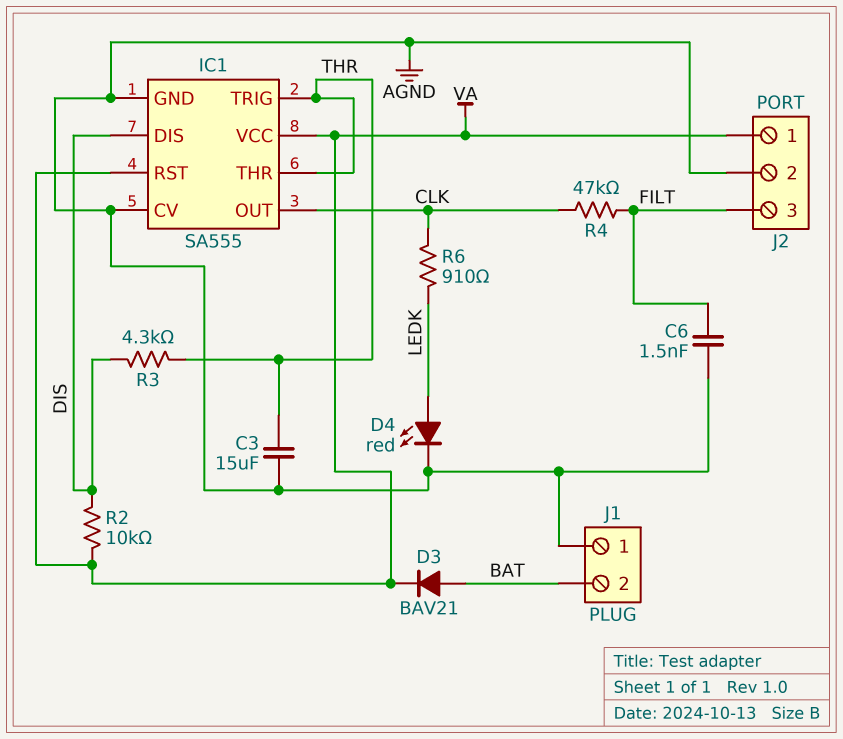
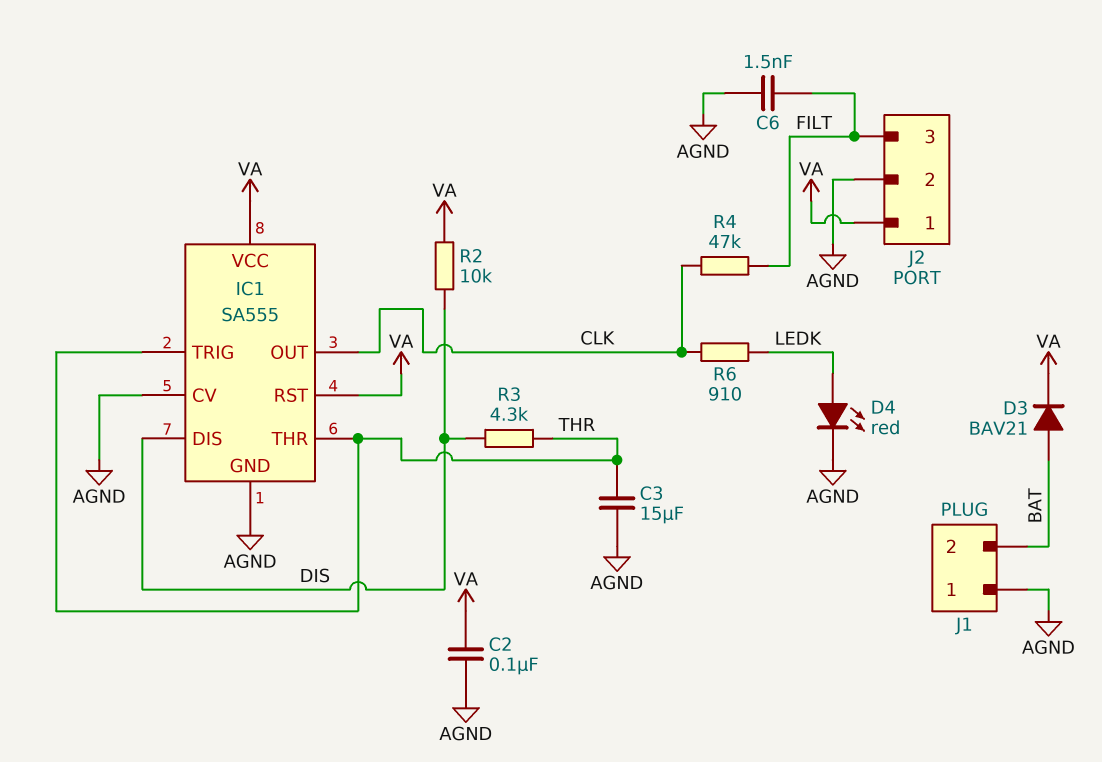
C2: none -> 100nF (AGND, VA)

